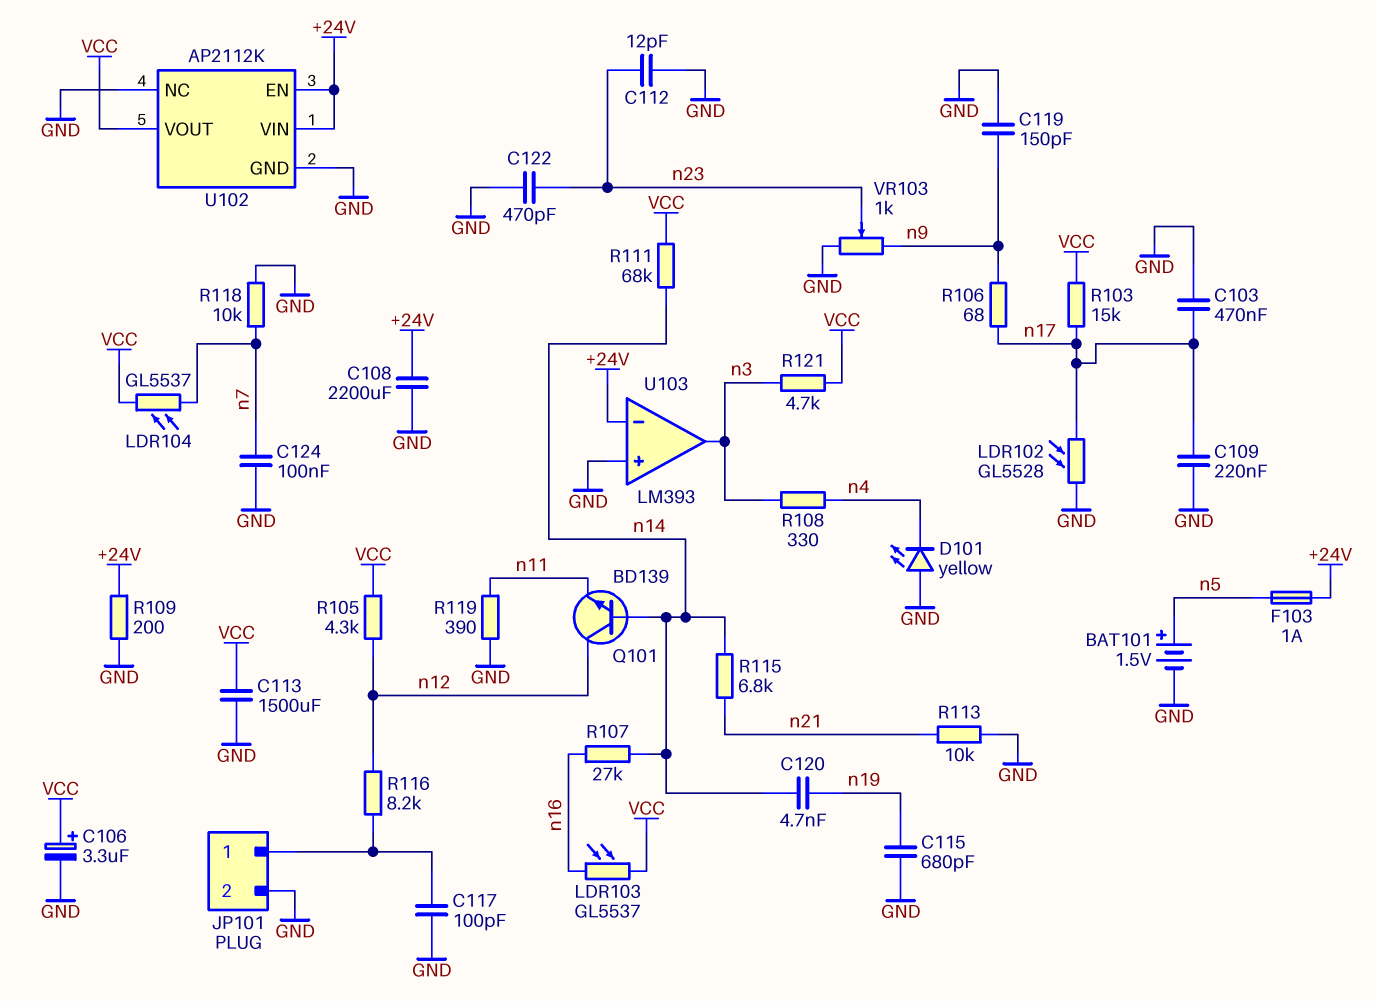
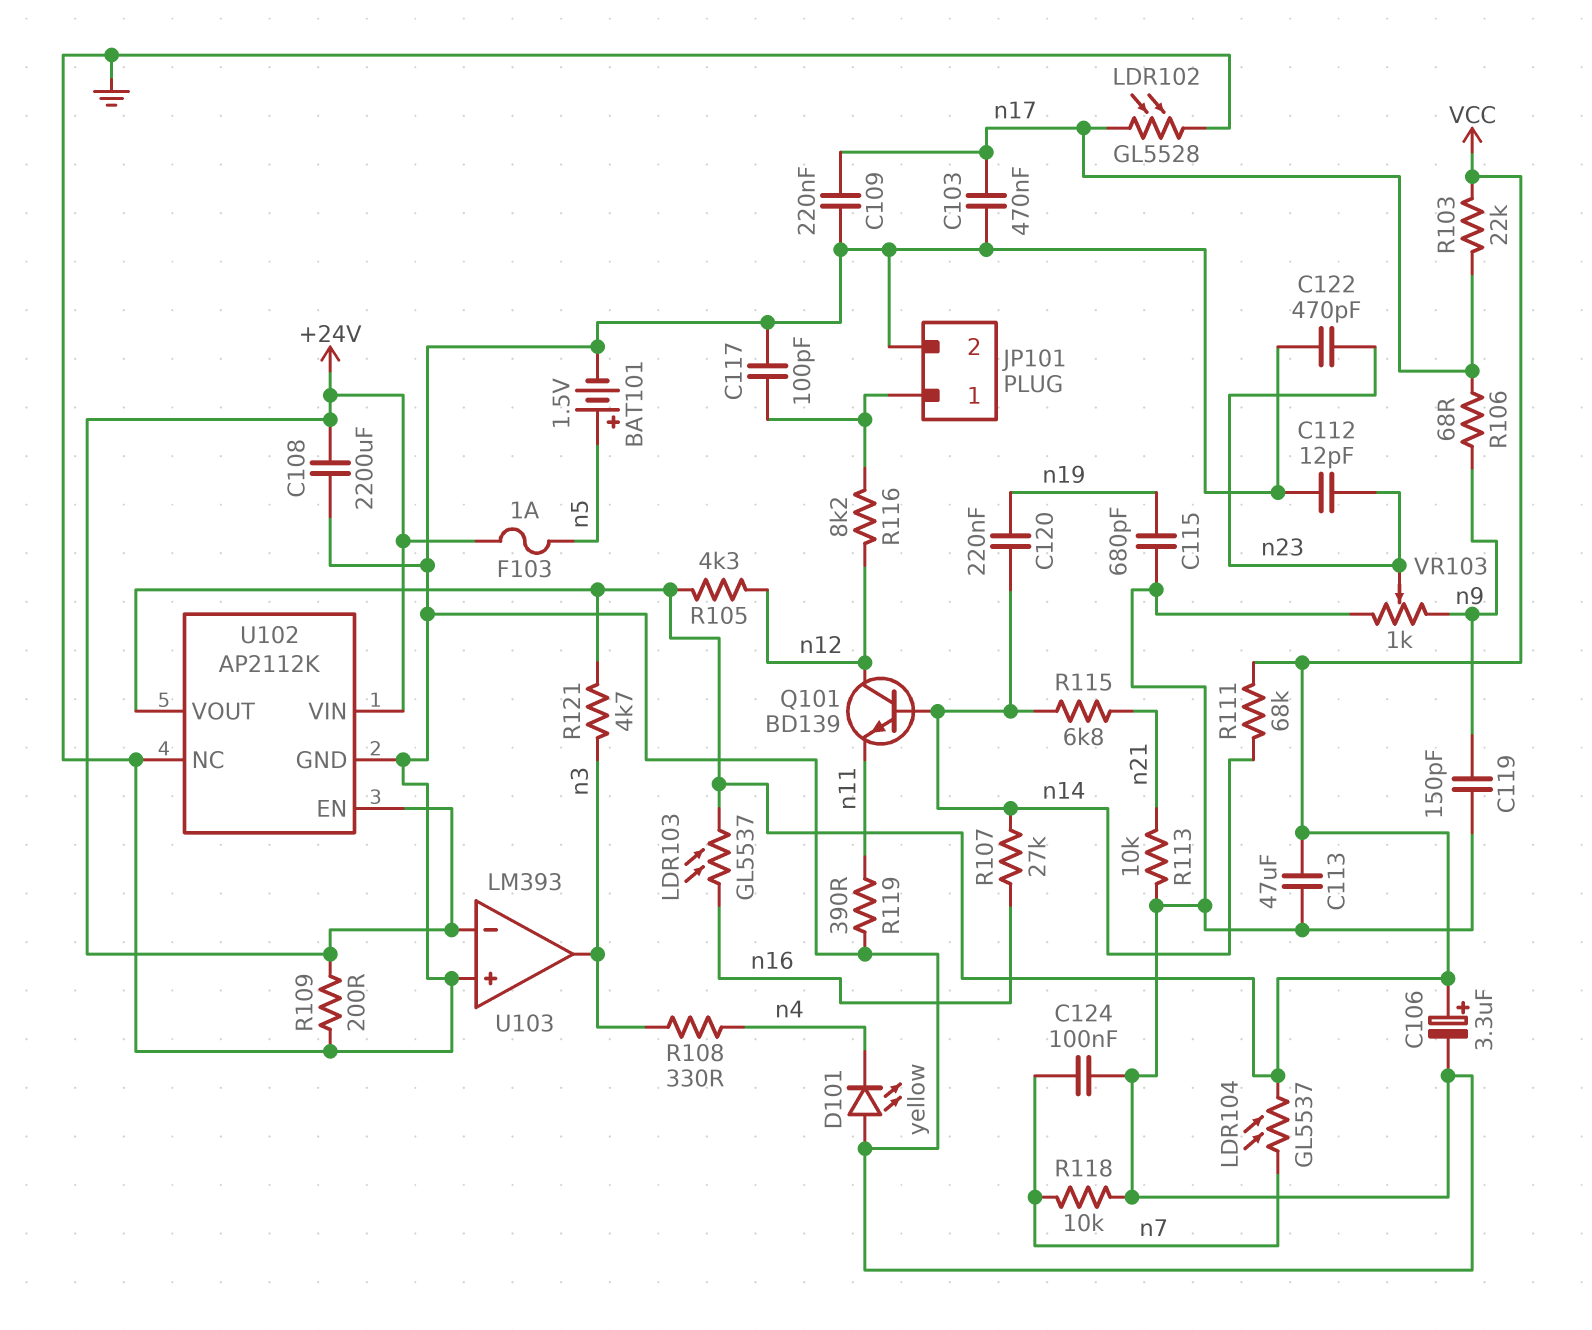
C113: 1500uF (GND, VCC) -> 47uF (GND, VCC)
C120: 4.7nF (n14, n19) -> 220nF (n14, n19)
R103: 15k (VCC, n17) -> 22k (VCC, n17)

